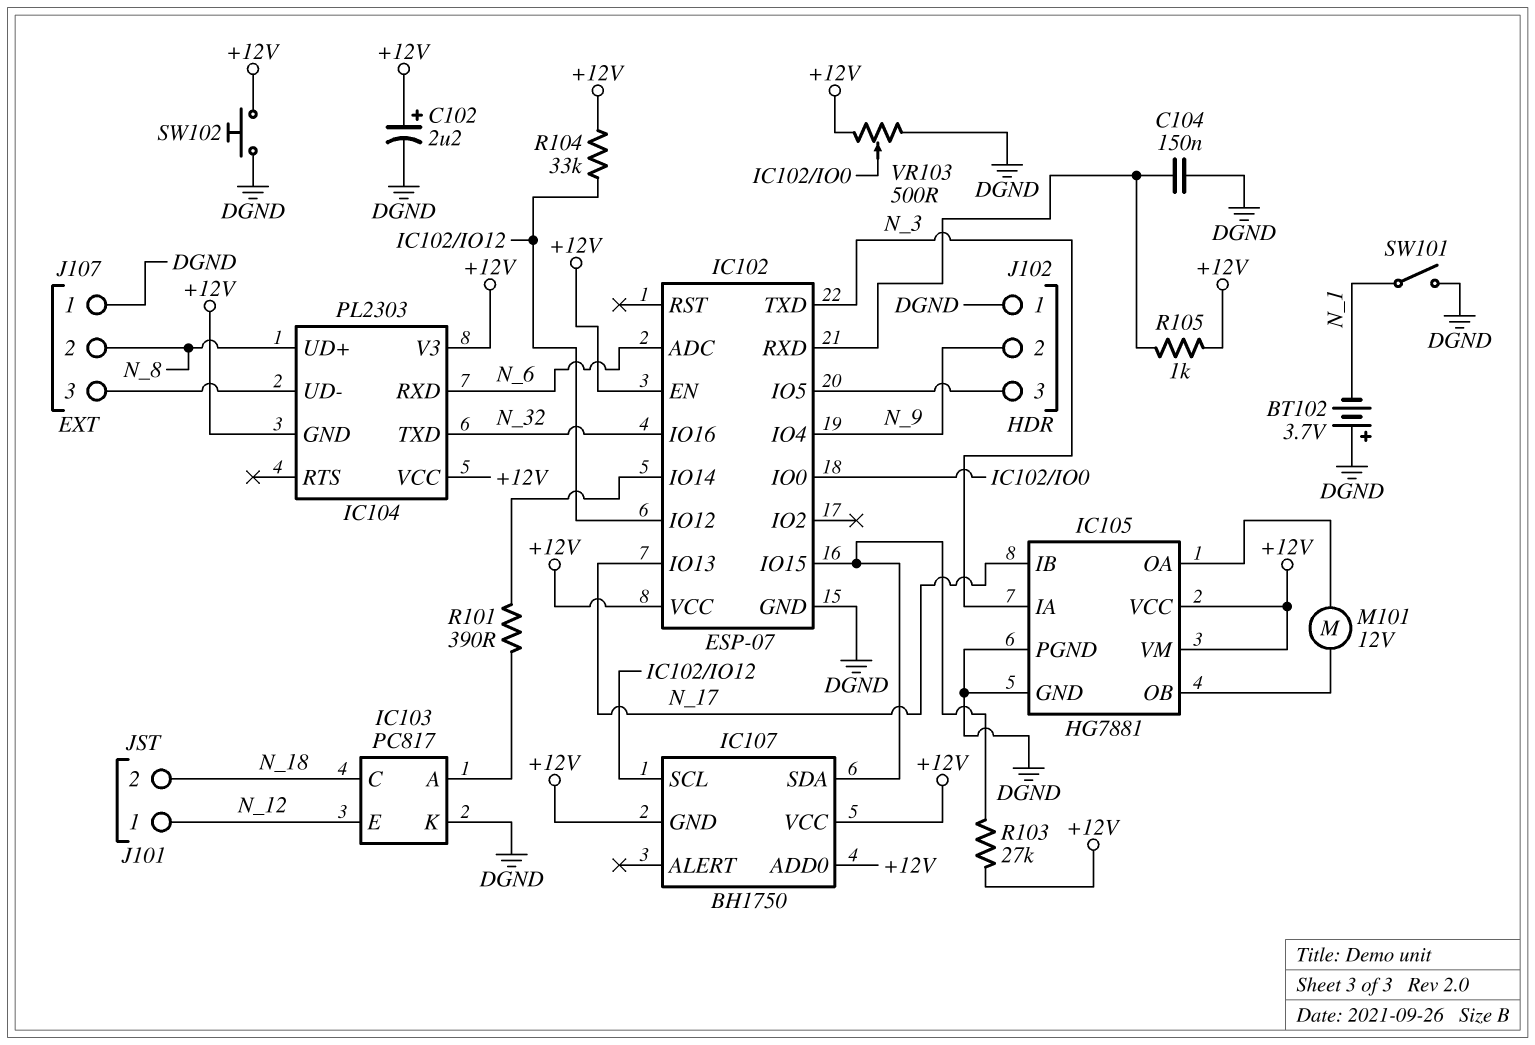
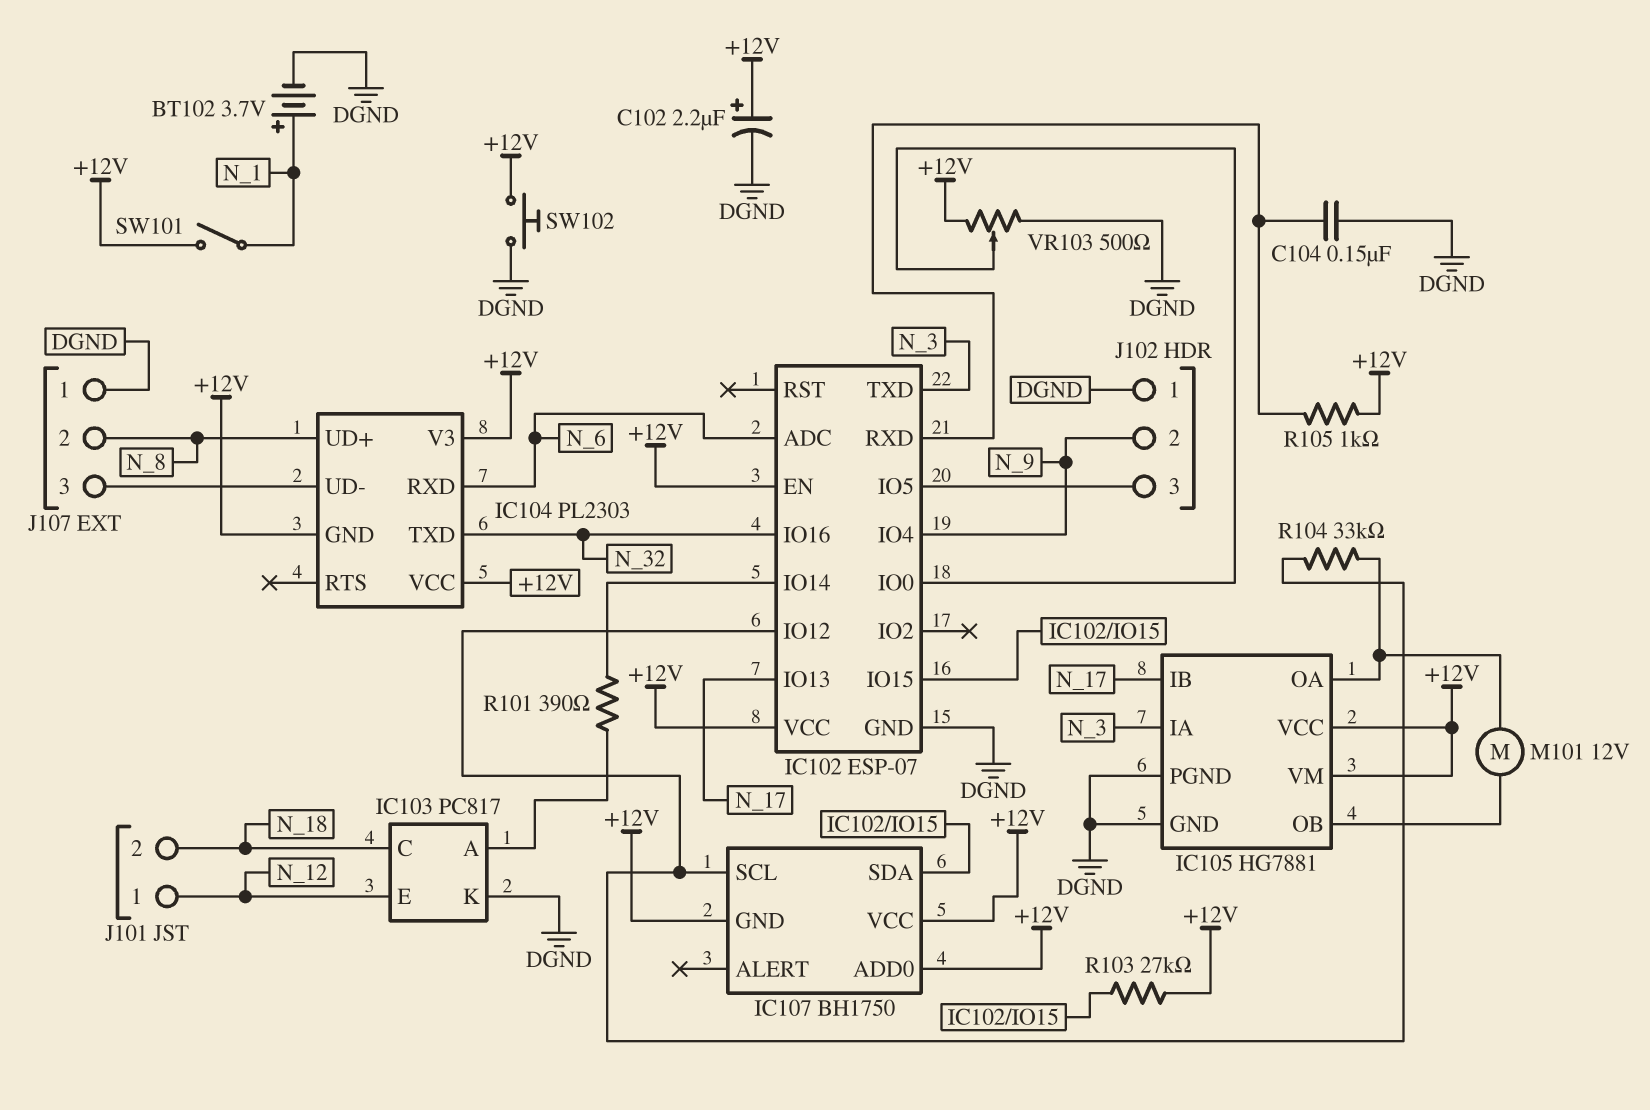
BT102: 3.7V (plus DGND, minus N_1) -> 3.7V (plus N_1, minus DGND)
R104: 33k (+12V, IC102/IO12) -> 33k (IC102/IO12, IC105/OA)
SW101: switch (DGND, N_1) -> switch (+12V, N_1)

